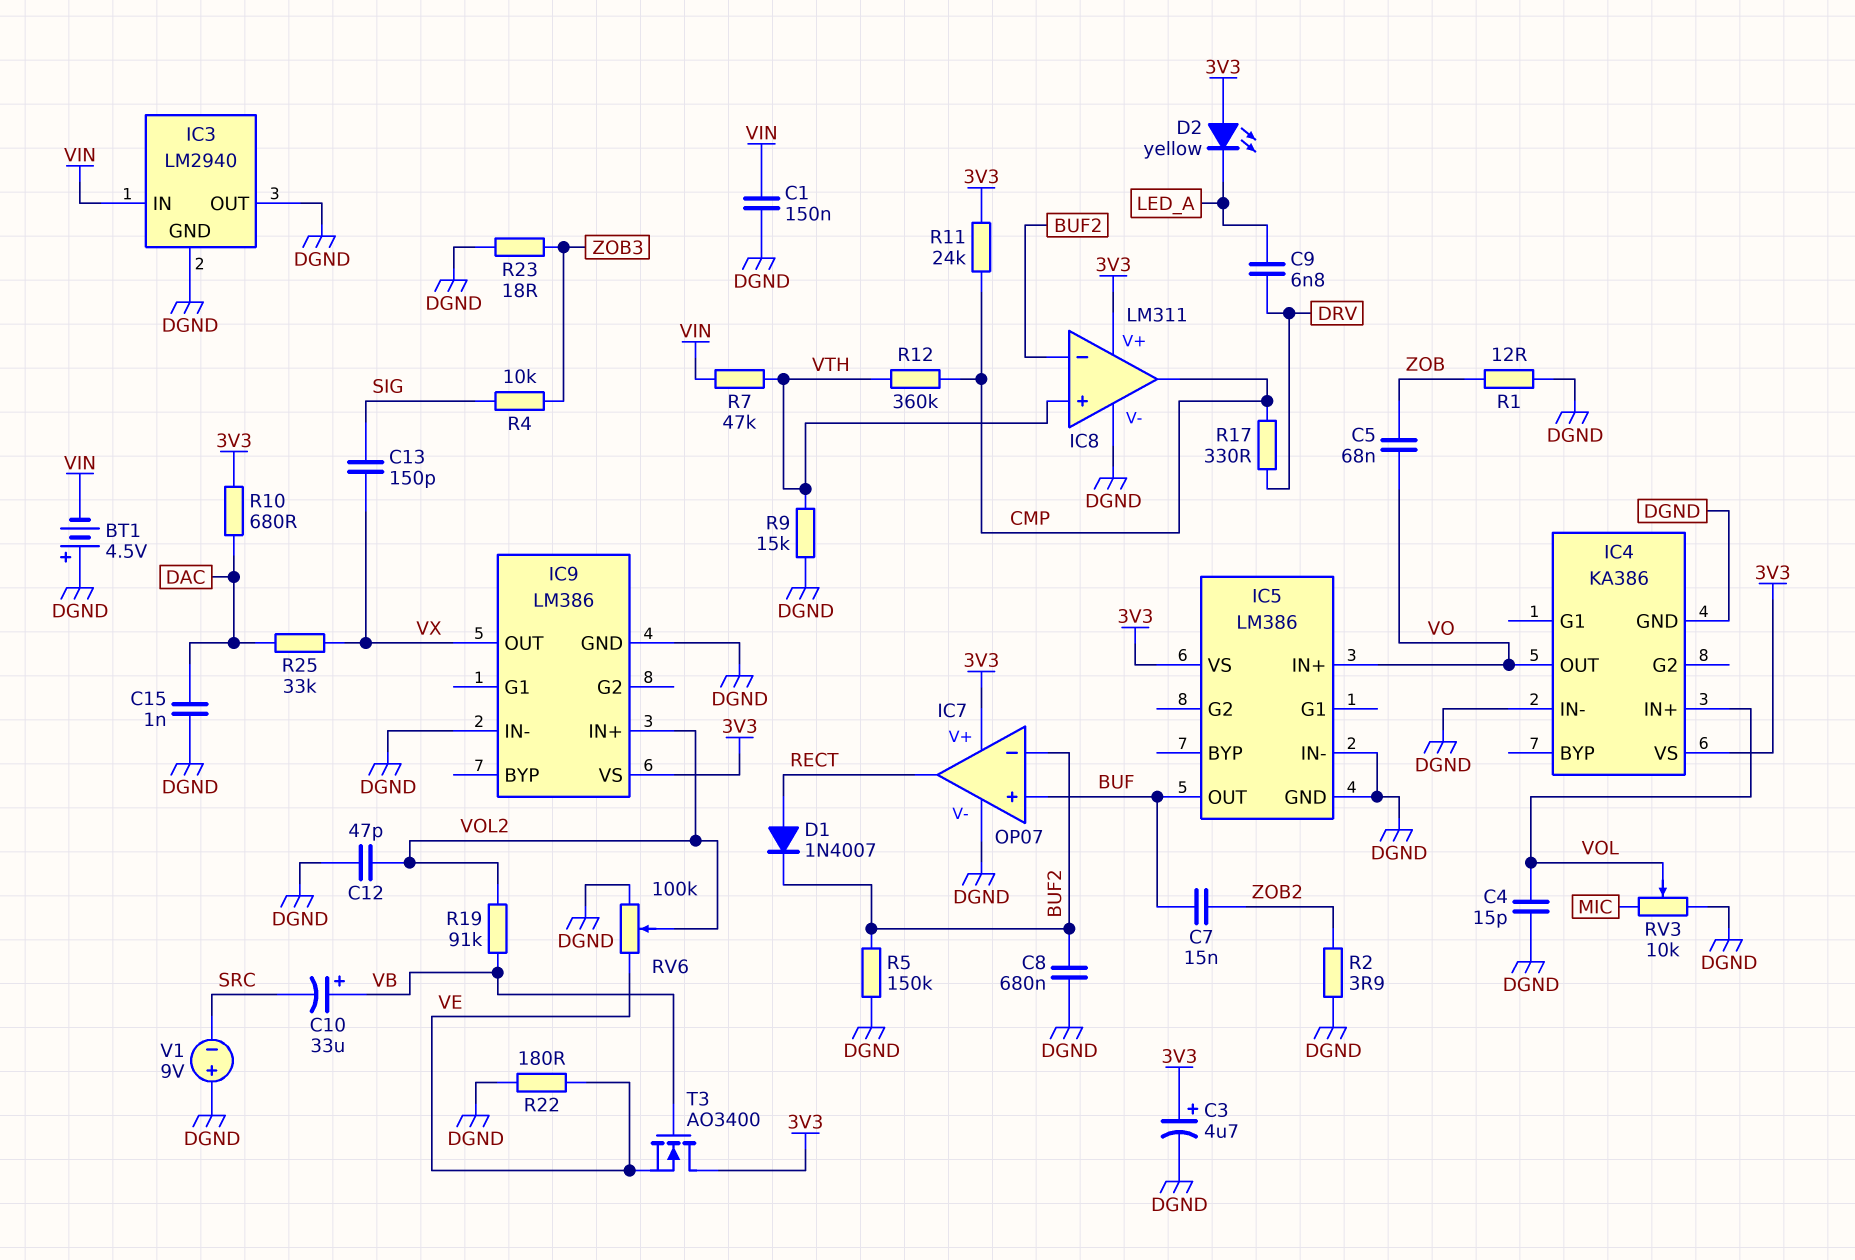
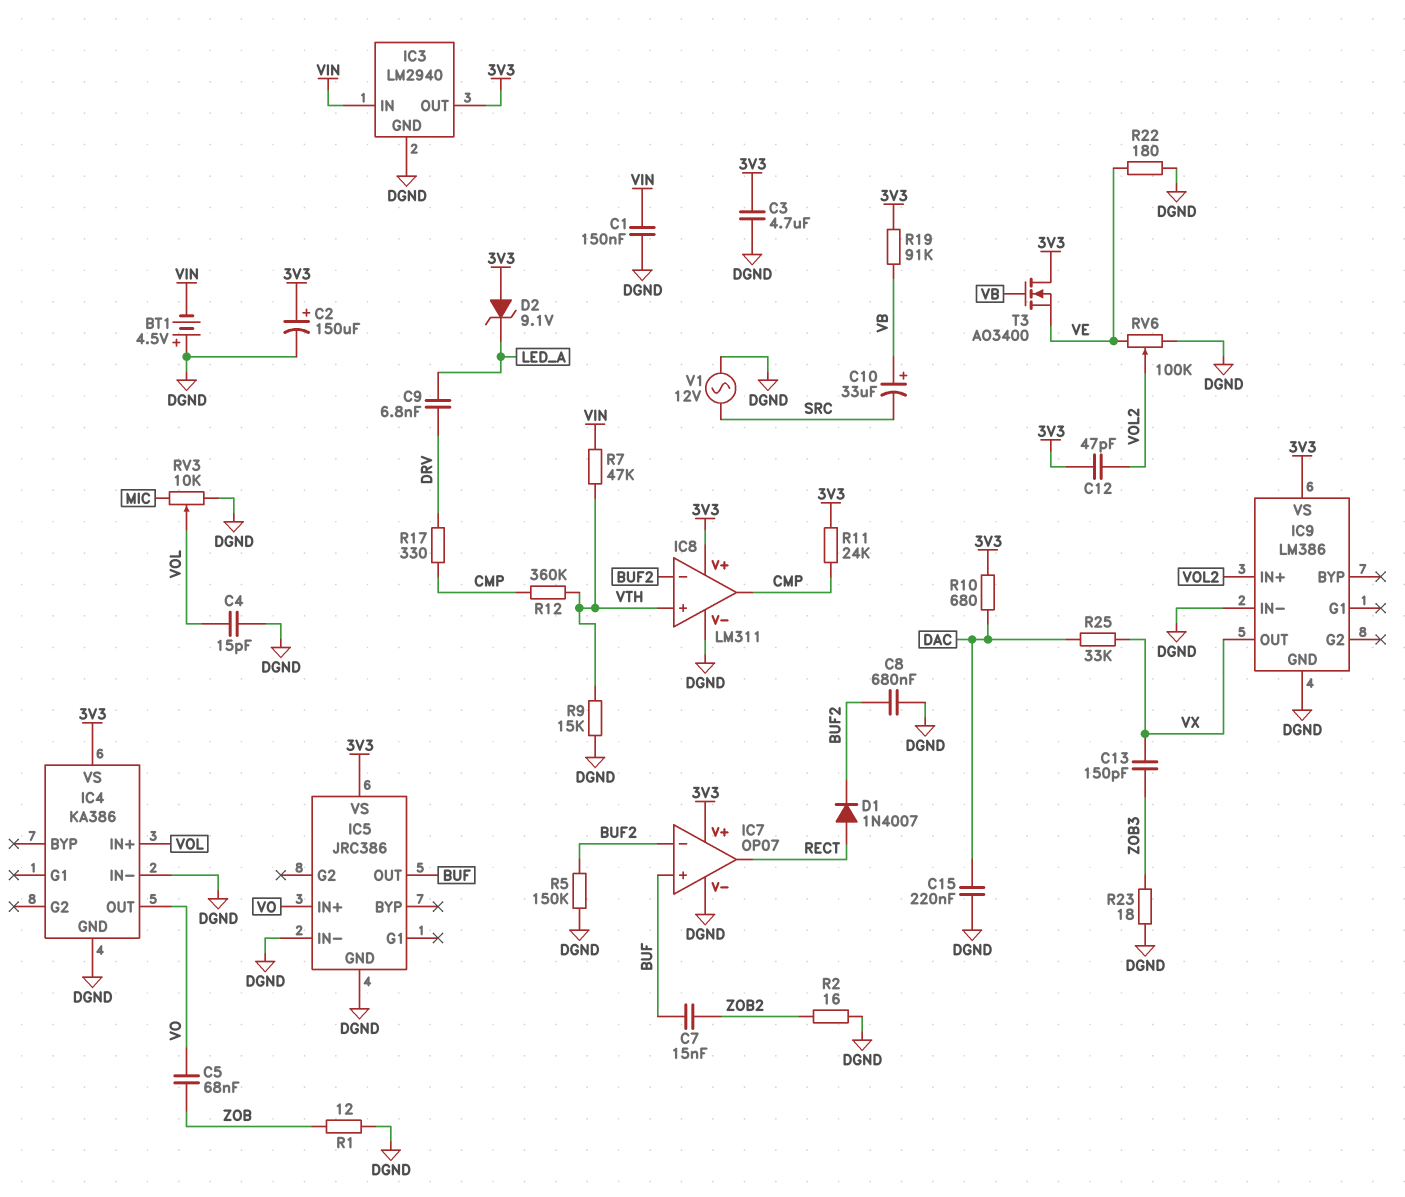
C2: none -> 150uF (plus 3V3, minus DGND)
C3: 4.7uF (plus 3V3, minus DGND) -> 4.7uF (3V3, DGND)
C12: 47pF (DGND, VOL2) -> 47pF (3V3, VOL2)
C13: 150pF (SIG, VX) -> 150pF (VX, ZOB3)
C15: 1nF (DAC, DGND) -> 220nF (DAC, DGND)
D2: LED yellow (A 3V3, K LED_A) -> zener 9.1V (A 3V3, K LED_A)
IC3 pin OUT: DGND -> 3V3
IC5: LM386 -> JRC386
R2: 3.9 (DGND, ZOB2) -> 16 (DGND, ZOB2)
R4: 10k (SIG, ZOB3) -> none
R19: 91k (VB, VOL2) -> 91k (3V3, VB)
V1: 9V (plus DGND, minus SRC) -> AC 12V (DGND, SRC)

